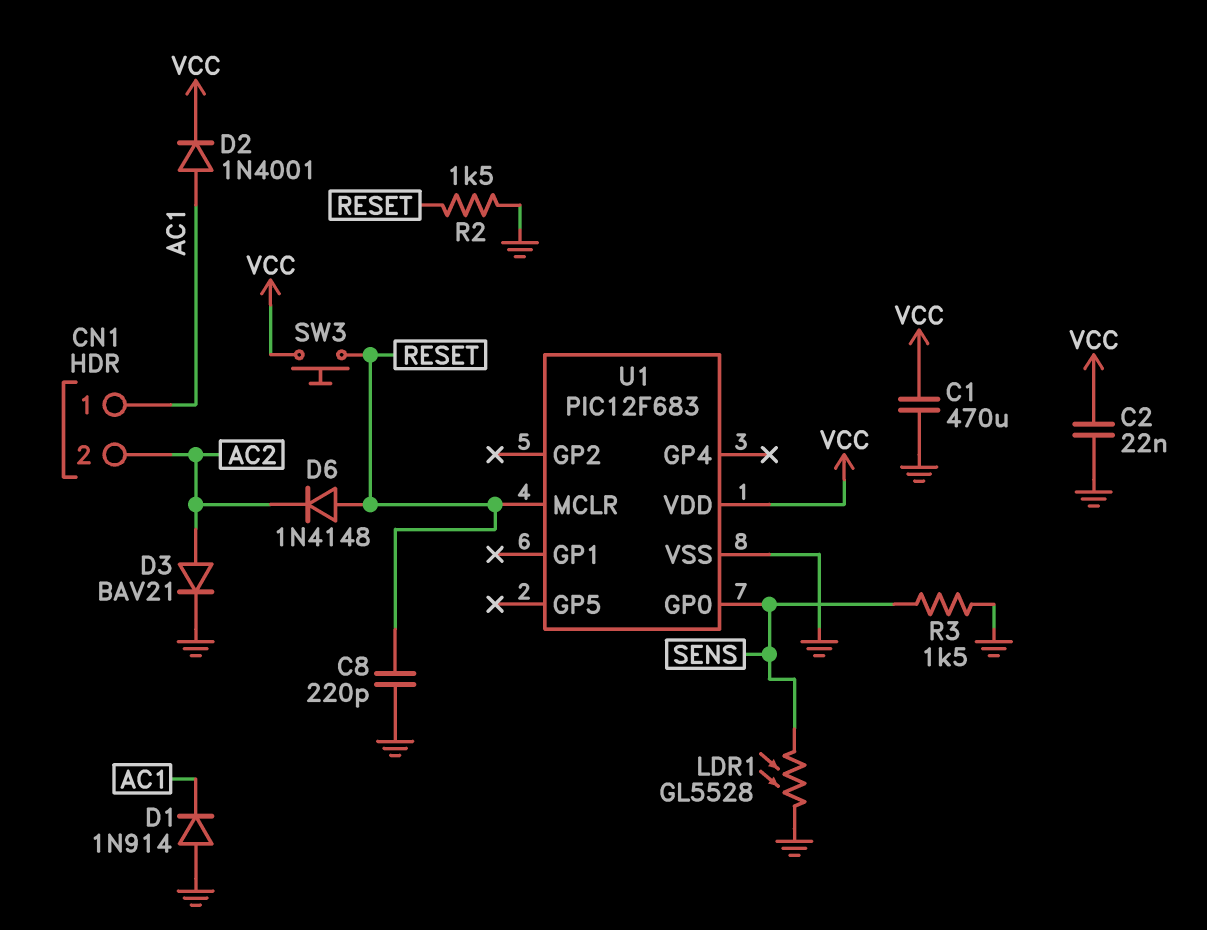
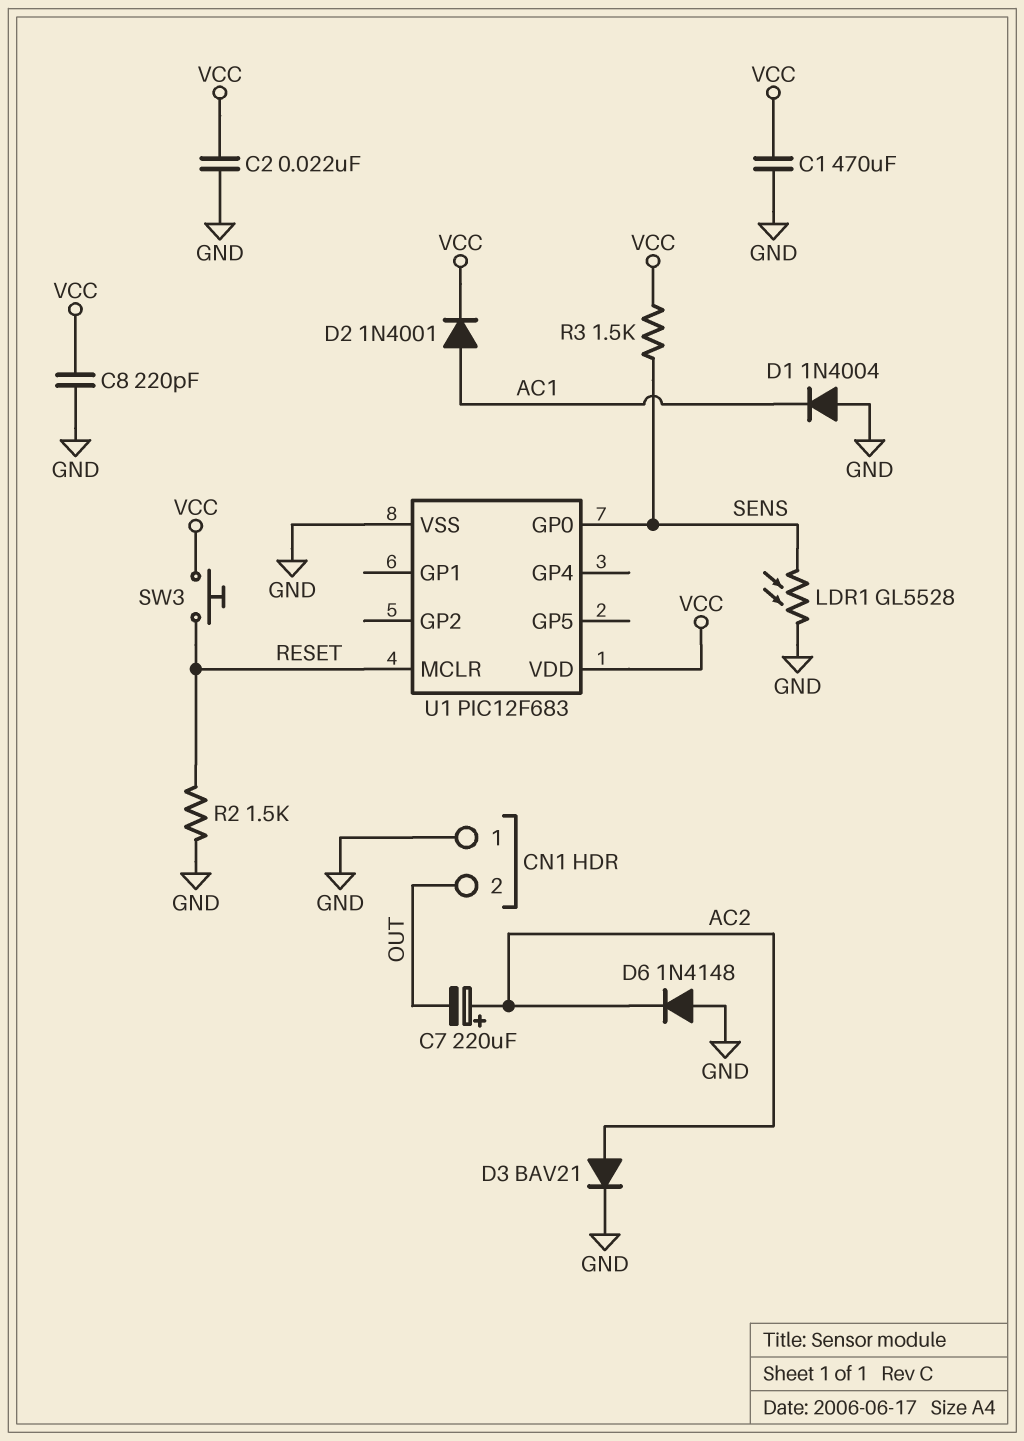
C7: none -> 220uF (plus AC2, minus OUT)
C8: 220pF (GND, RESET) -> 220pF (GND, VCC)
CN1 pin 1: AC1 -> GND
CN1 pin 2: AC2 -> OUT
D1: diode 1N914 (A GND, K AC1) -> diode 1N4004 (A GND, K AC1)
D6: diode 1N4148 (A RESET, K AC2) -> diode 1N4148 (A GND, K AC2)
R3: 1.5k (GND, SENS) -> 1.5k (SENS, VCC)

